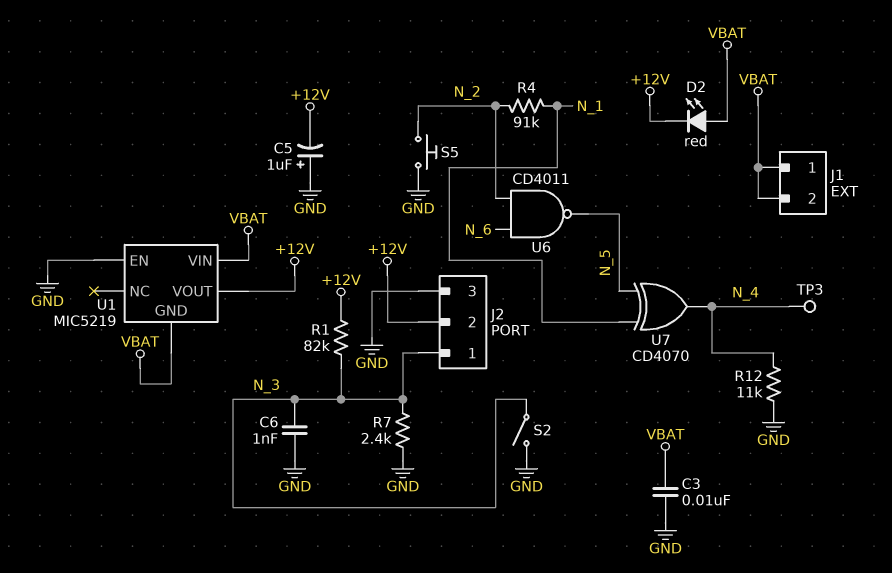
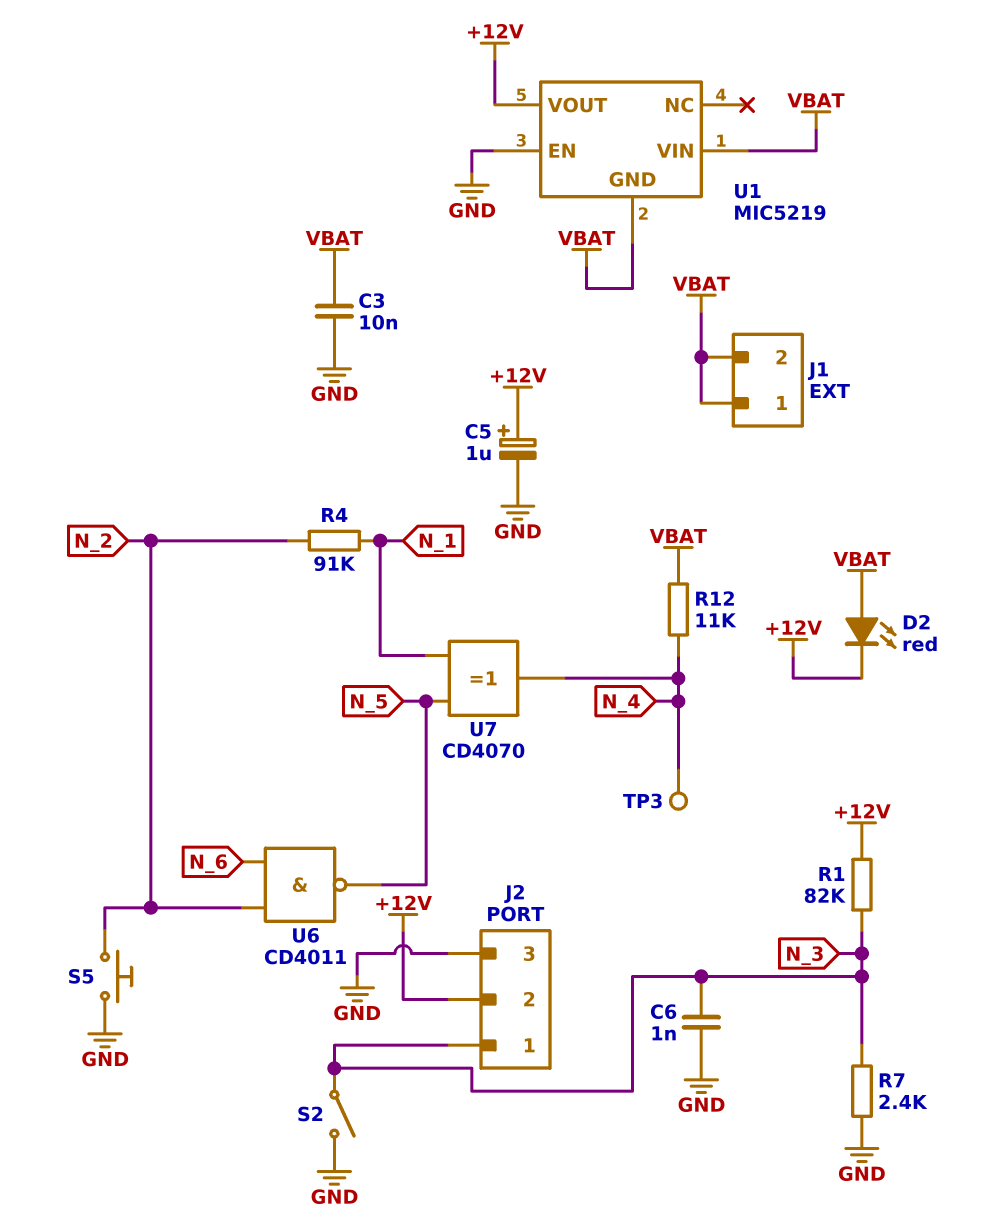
C5: 1uF (plus GND, minus +12V) -> 1uF (plus +12V, minus GND)
R12: 11k (GND, N_4) -> 11k (N_4, VBAT)

